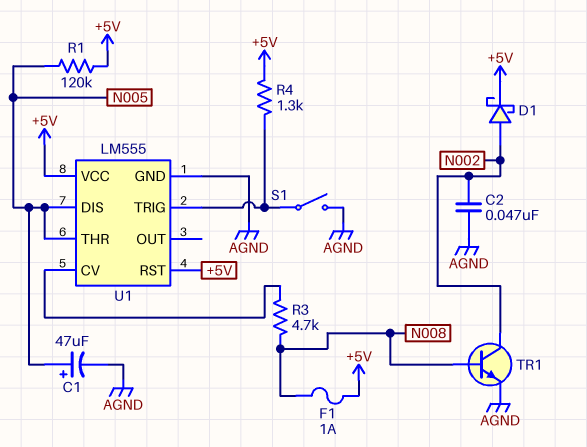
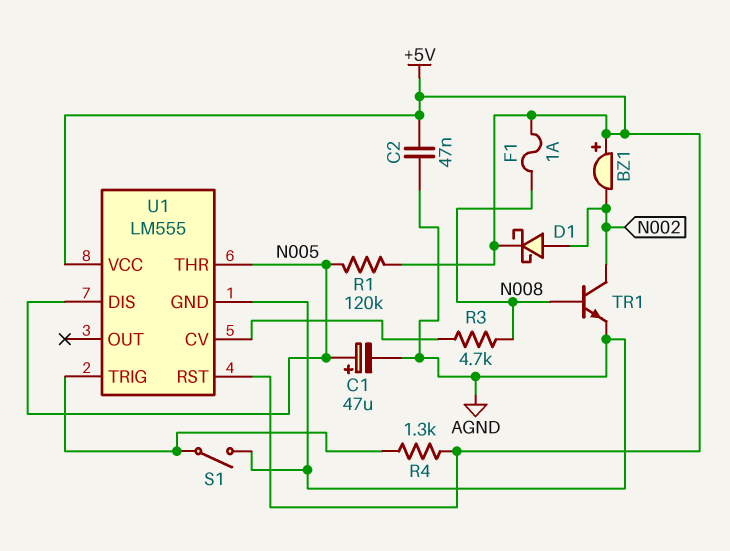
BZ1: none -> buzzer (plus +5V, minus N002)
C2: 47nF (AGND, N002) -> 47nF (+5V, AGND)

